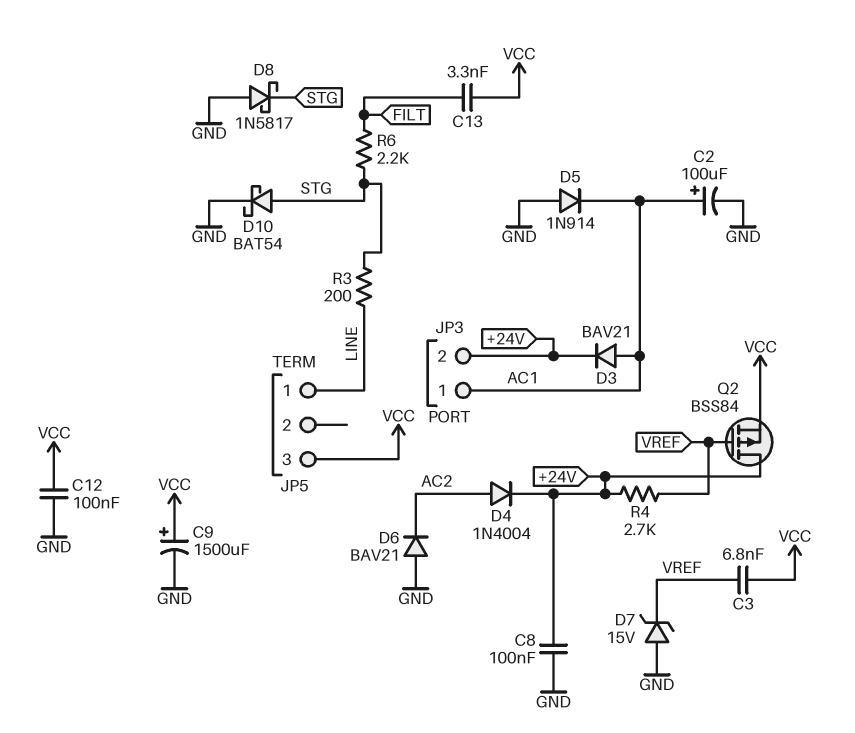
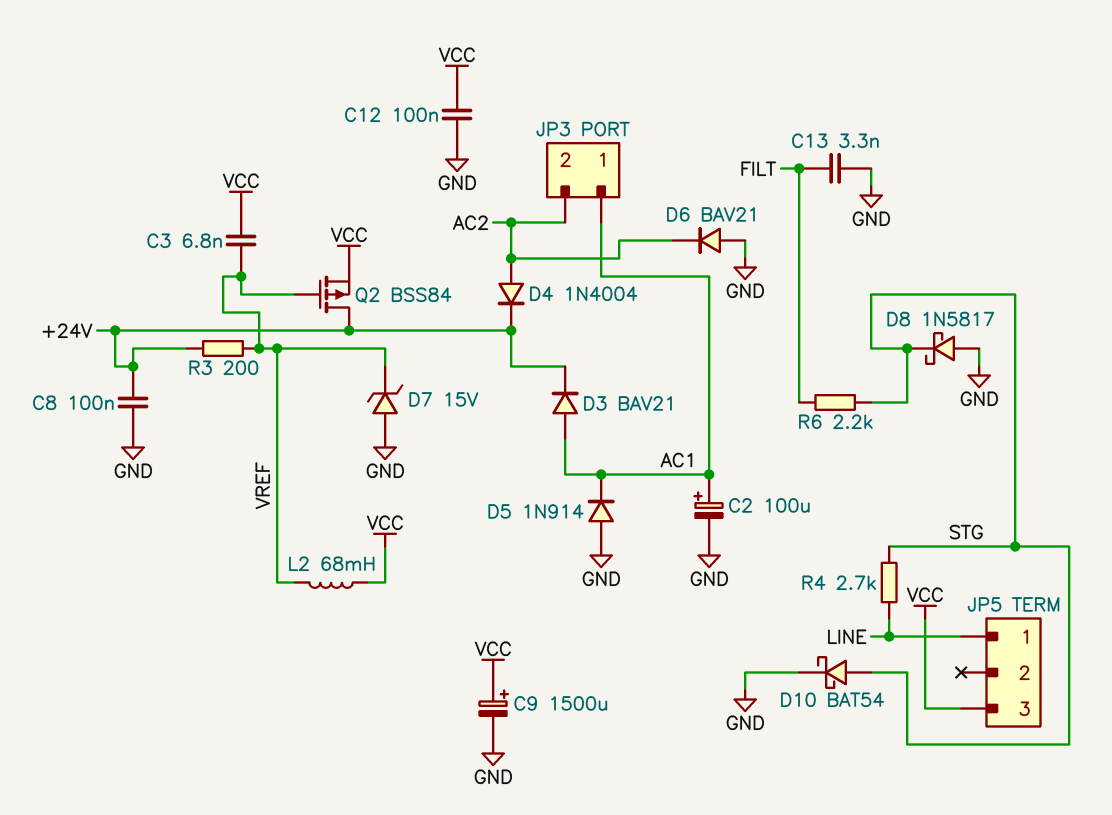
C13: 3.3nF (FILT, VCC) -> 3.3nF (FILT, GND)
JP3 pin 2: +24V -> AC2
L2: none -> 68mH (VCC, VREF)
R3: 200 (LINE, STG) -> 200 (+24V, VREF)
R4: 2.7k (+24V, VREF) -> 2.7k (LINE, STG)

